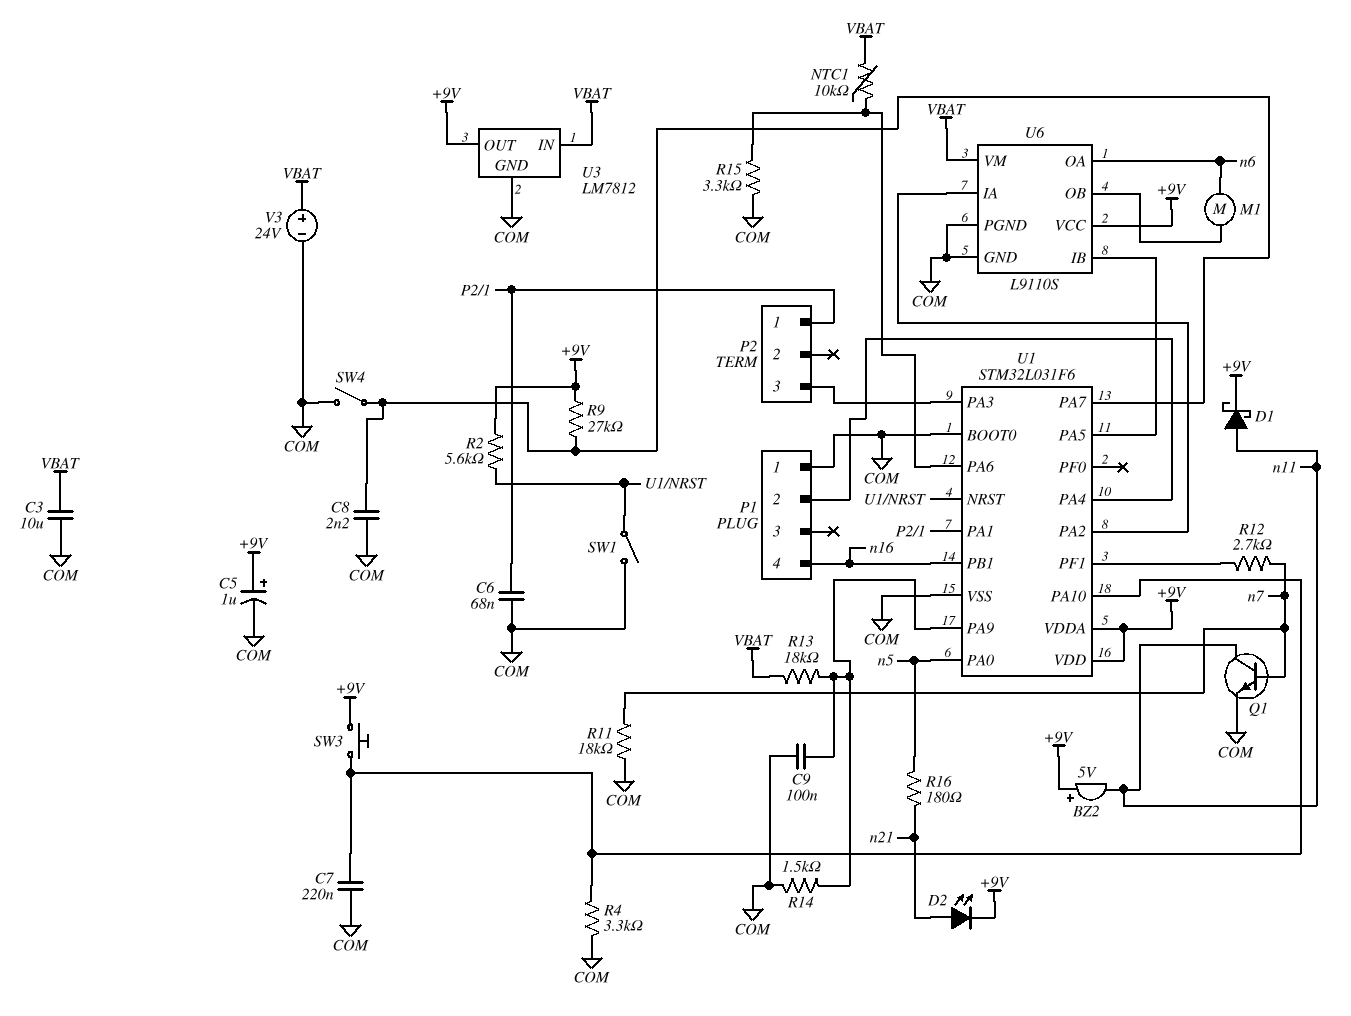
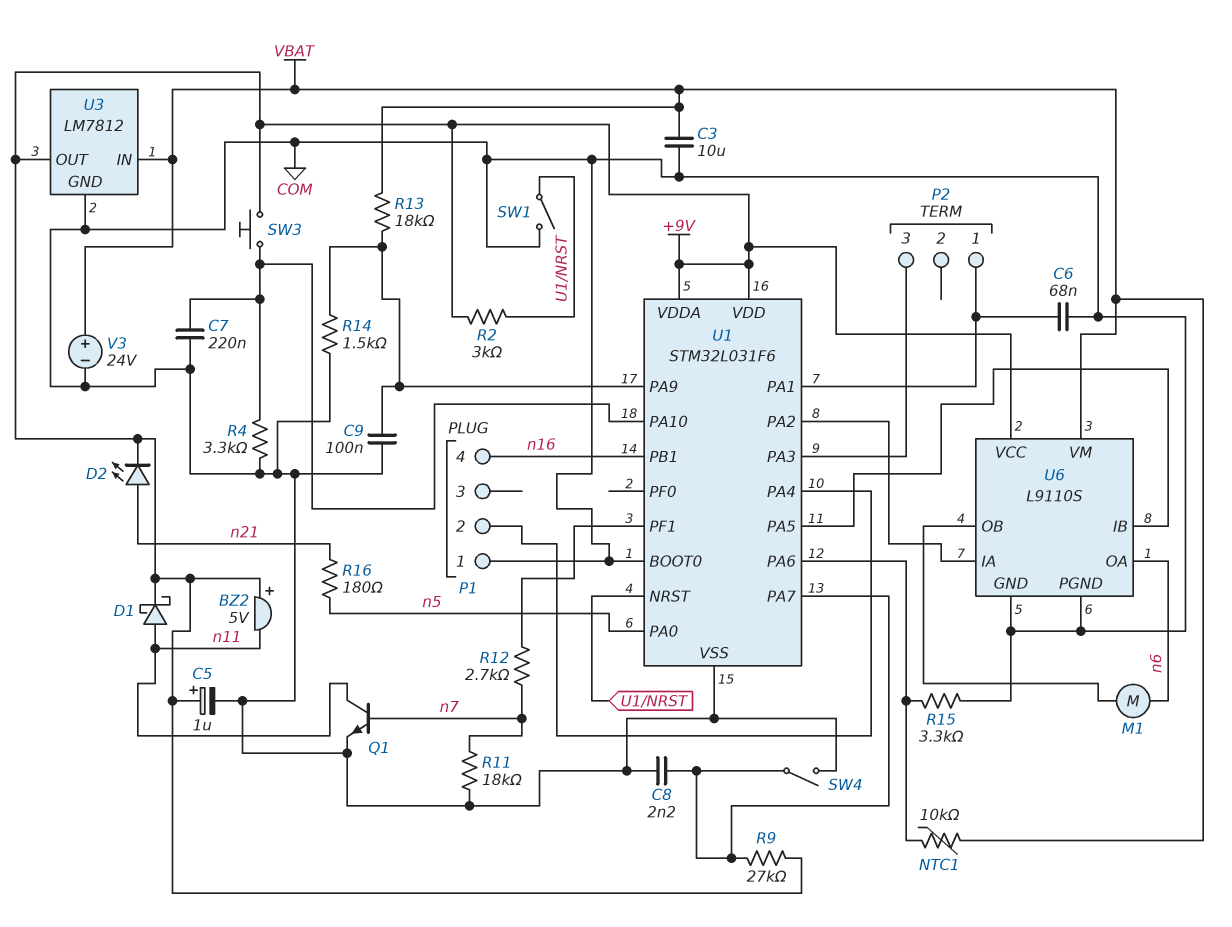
R2: 5.6k (+9V, U1/NRST) -> 3k (+9V, U1/NRST)

